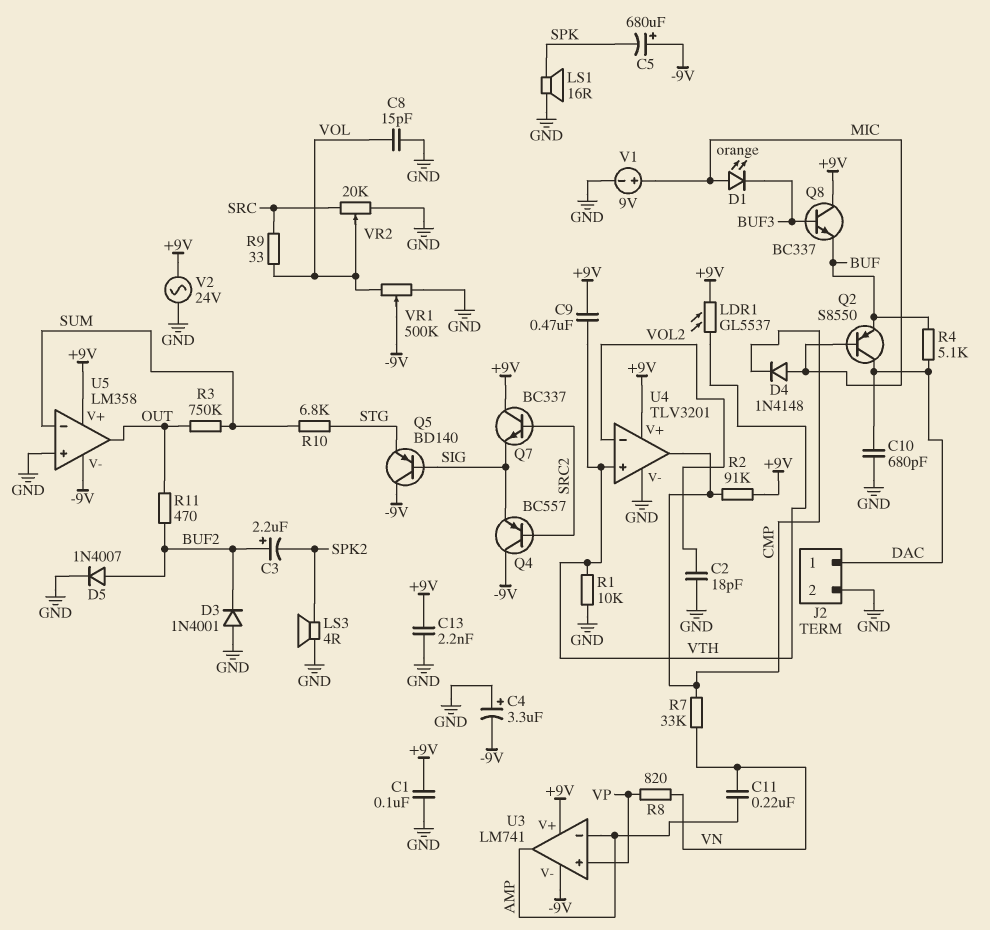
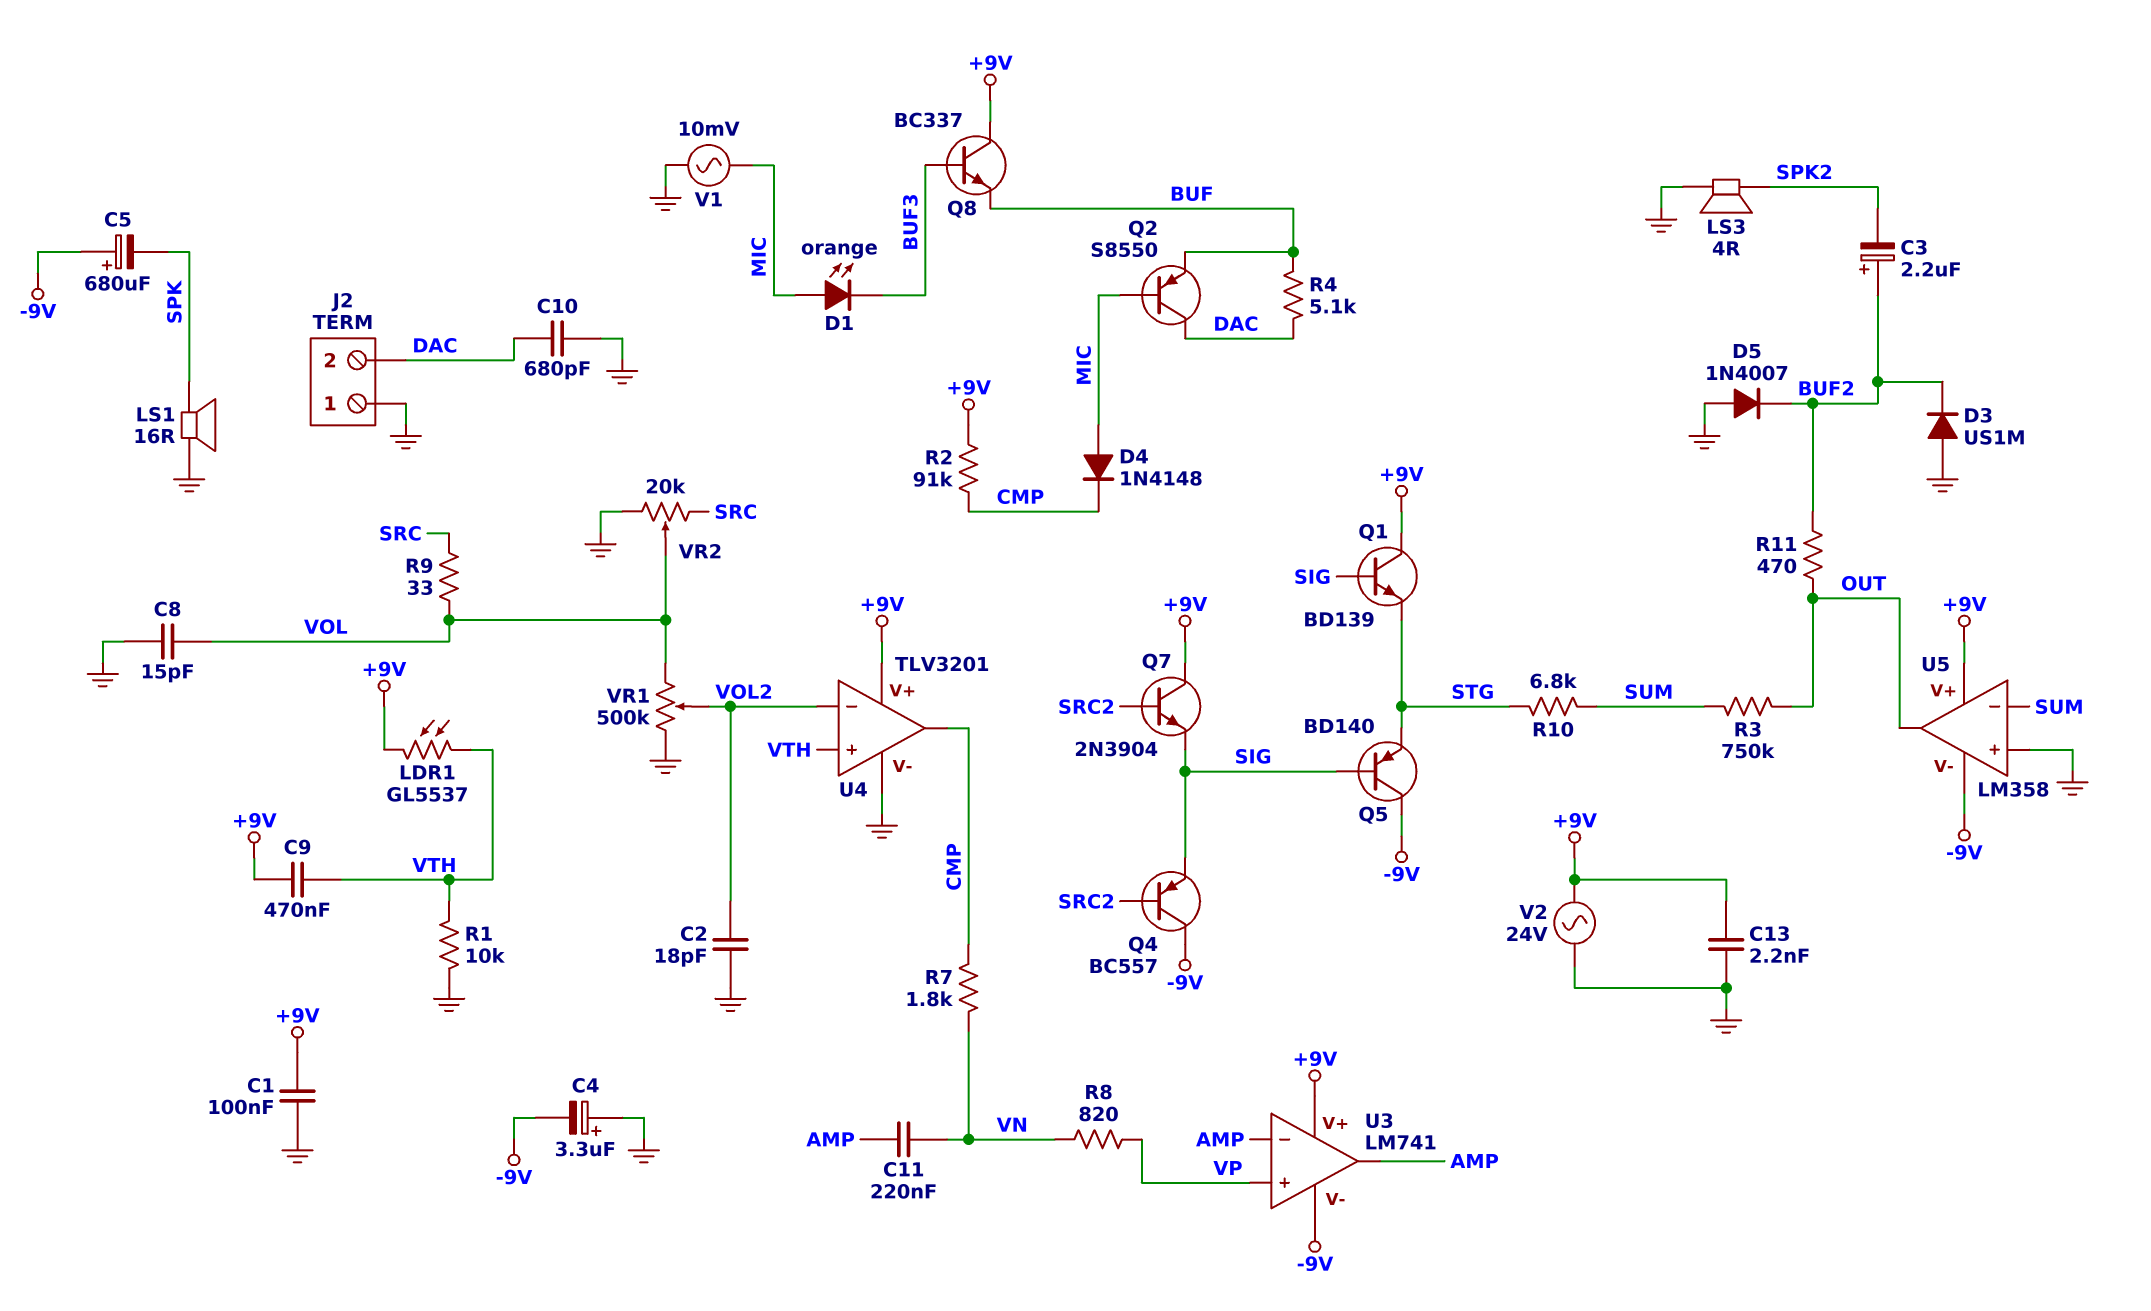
D3: diode 1N4001 (A GND, K BUF2) -> diode US1M (A GND, K BUF2)
D5: diode 1N4007 (A BUF2, K GND) -> diode 1N4007 (A GND, K BUF2)
J2 pin 1: DAC -> GND
J2 pin 2: GND -> DAC
Q1: none -> NPN BD139 (B SIG, C +9V, E STG)
Q7: NPN BC337 (B SRC2, C +9V, E SIG) -> NPN 2N3904 (B SRC2, C +9V, E SIG)
R7: 33k (CMP, VN) -> 1.8k (CMP, VN)
V1: 9V (plus MIC, minus GND) -> AC 10mV (GND, MIC)
VR1: 500k (GND, VOL, wiper -9V) -> 500k (GND, VOL, wiper VOL2)

